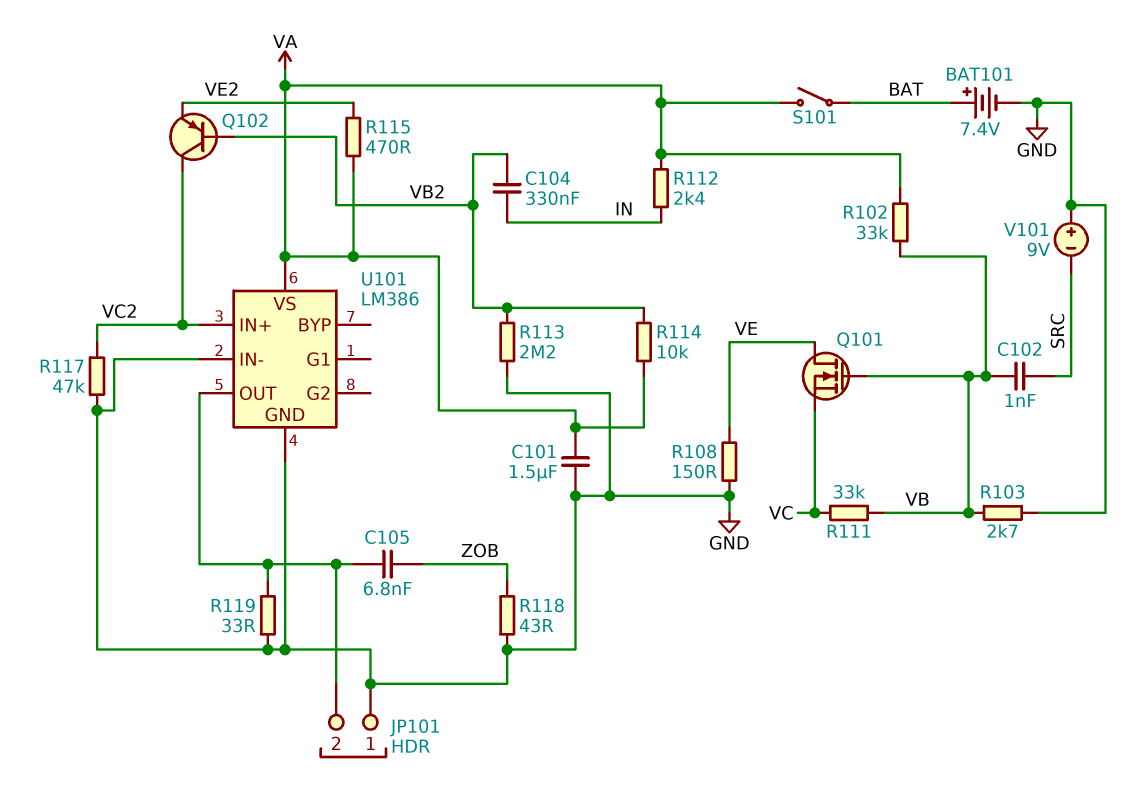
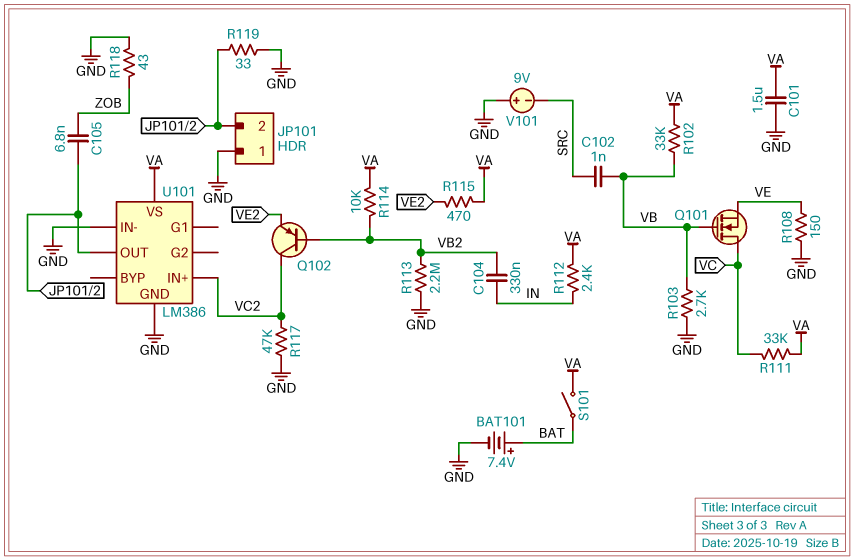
Q101: NMOS (G VB, D VE, S VC) -> NMOS (G VB, D VC, S VE)
R111: 33k (VB, VC) -> 33k (VA, VC)

